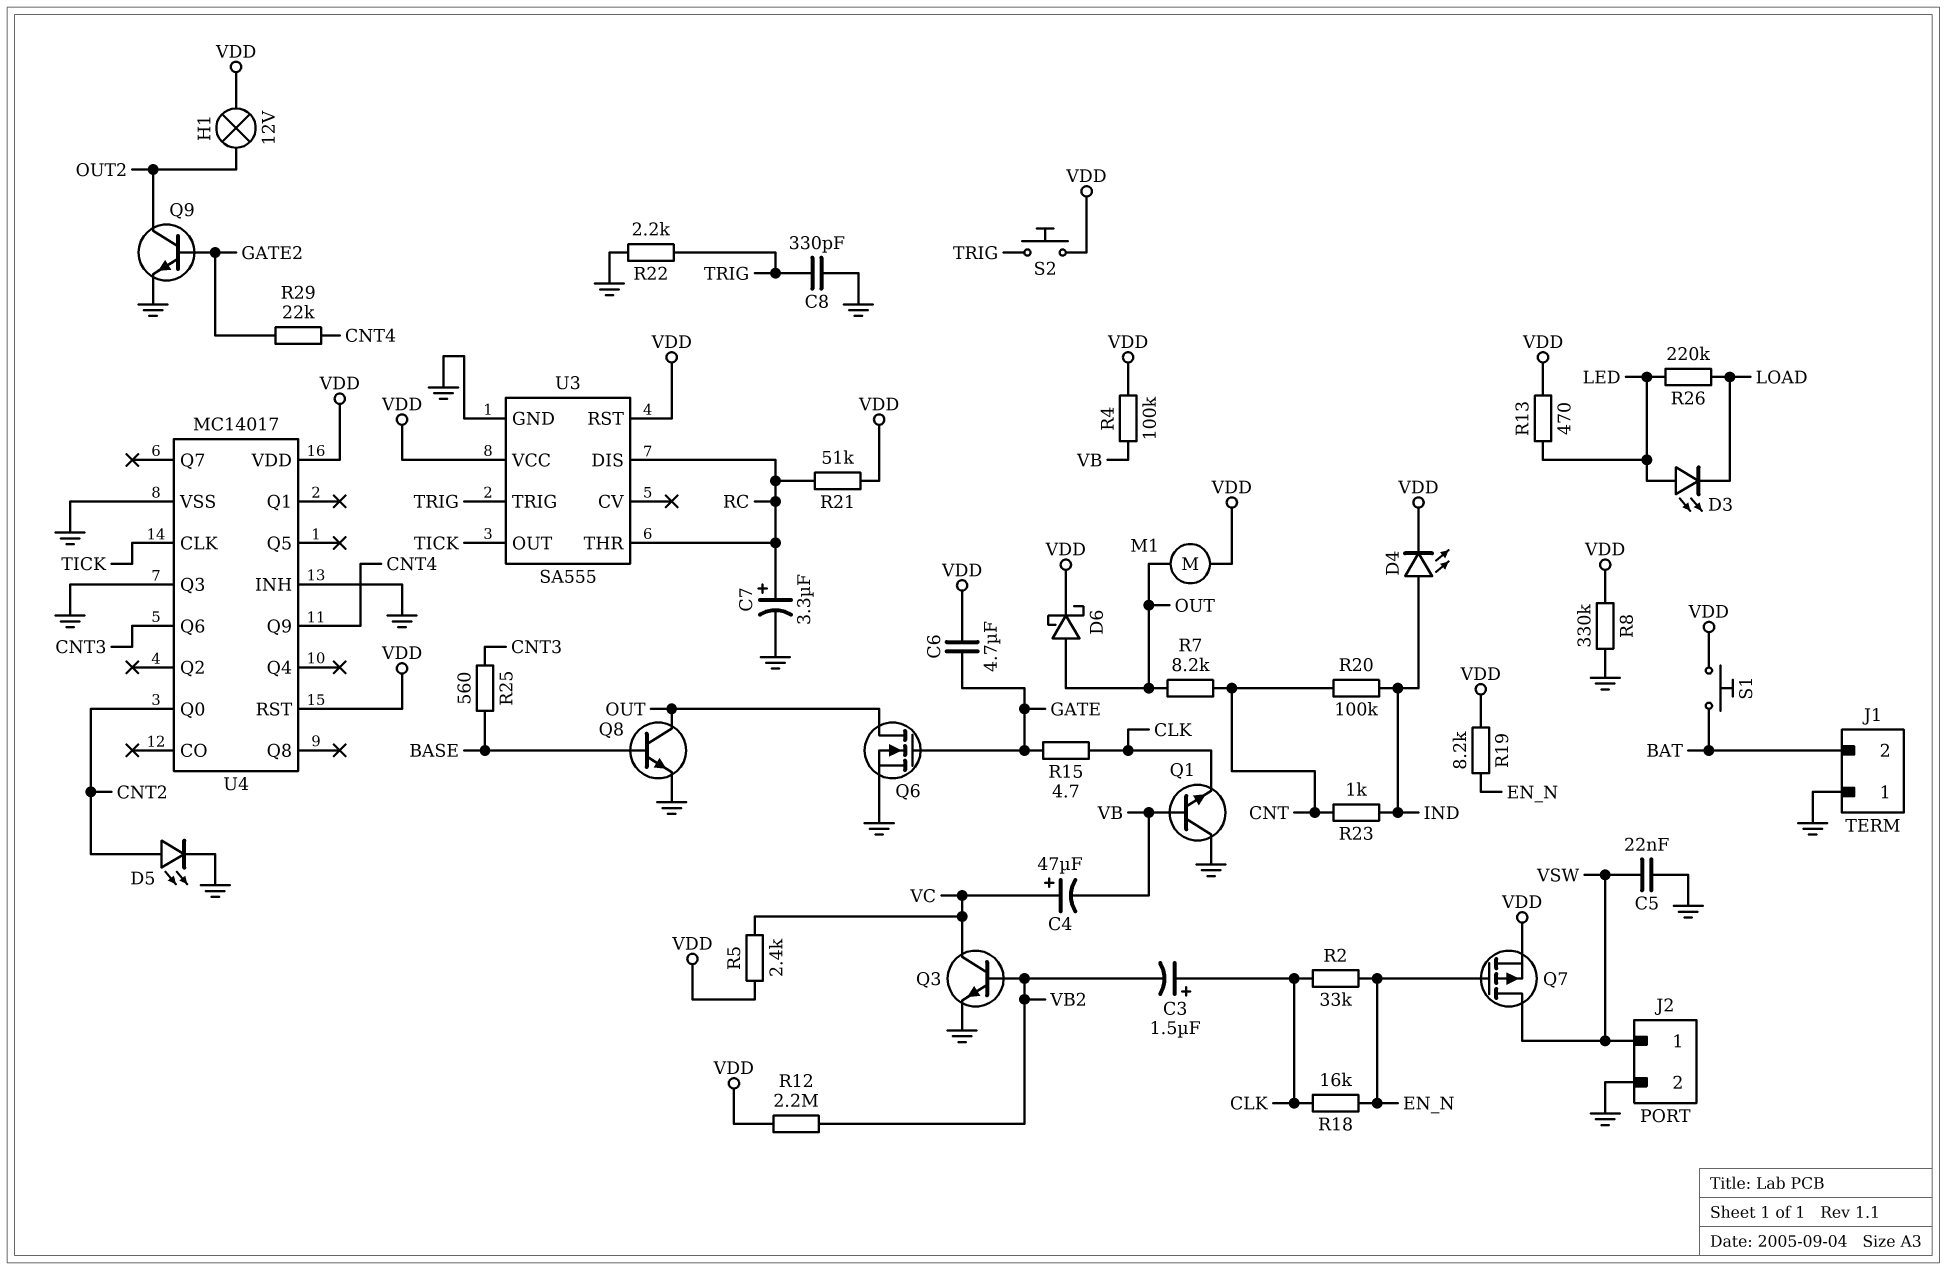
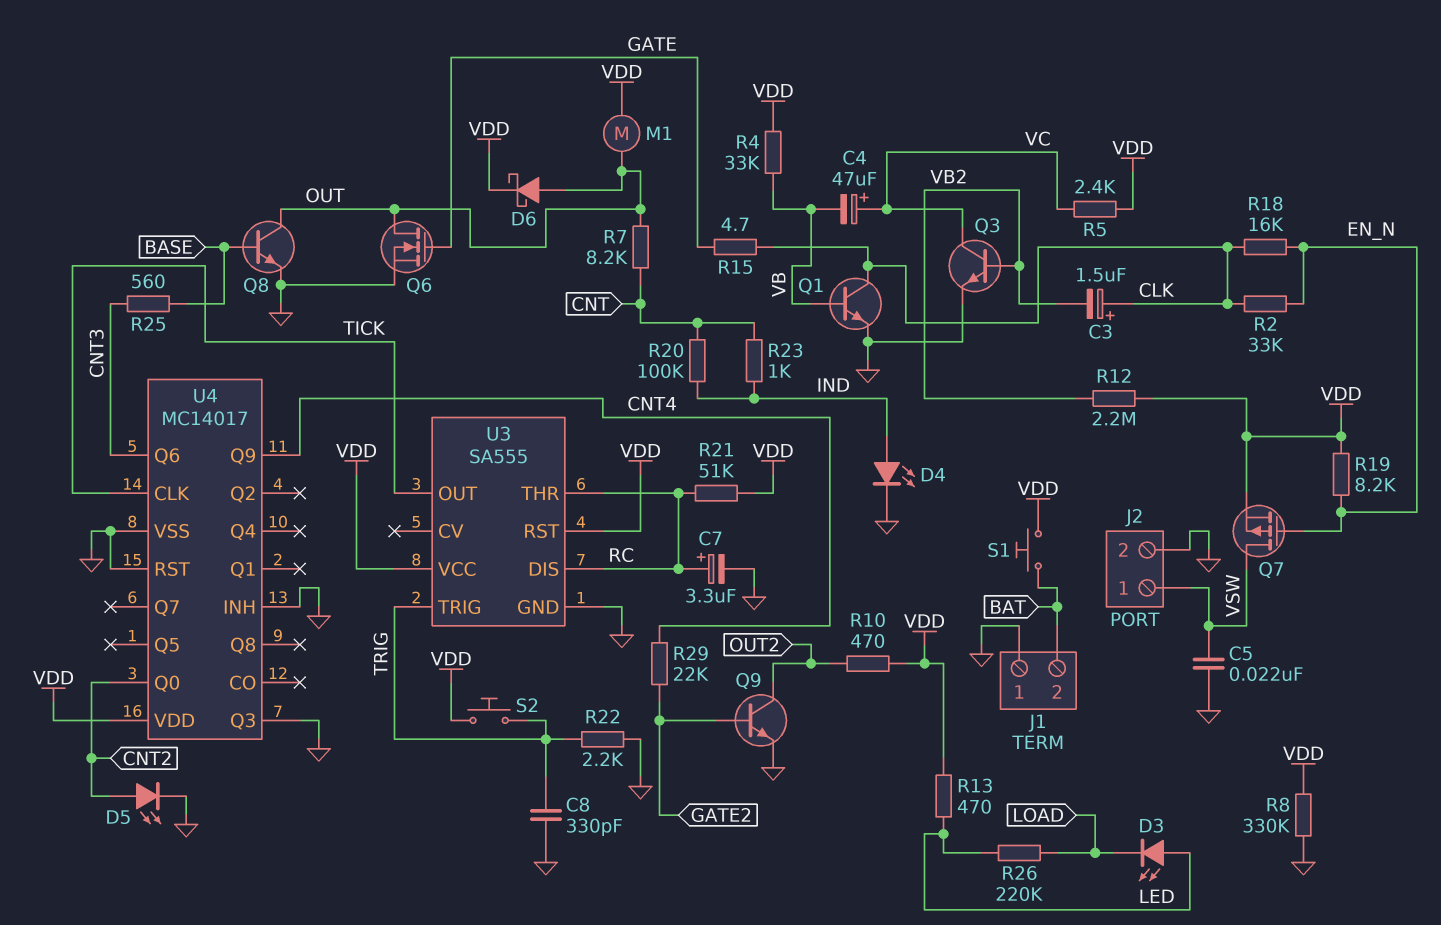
C6: 4.7uF (GATE, VDD) -> none
D4: LED (A IND, K VDD) -> LED (A IND, K GND)
H1: lamp 12V (OUT2, VDD) -> none
Q1: NPN (B VB, C GND, E CLK) -> NPN (B VB, C CLK, E GND)
R4: 100k (VB, VDD) -> 33k (VB, VDD)
R10: none -> 470 (OUT2, VDD)
U4 pin RST: VDD -> GND

